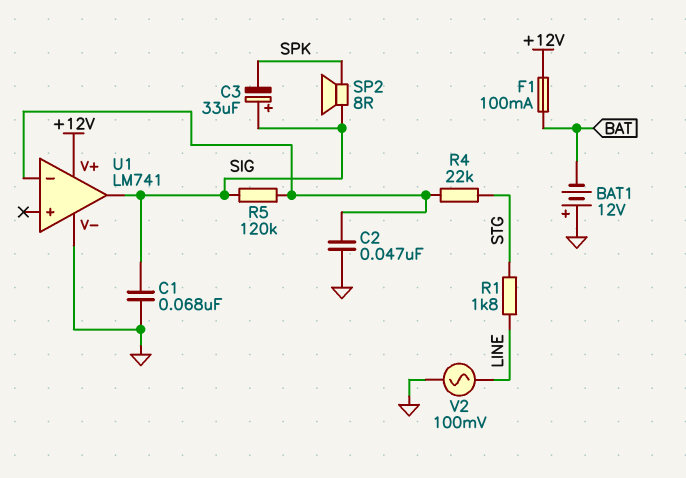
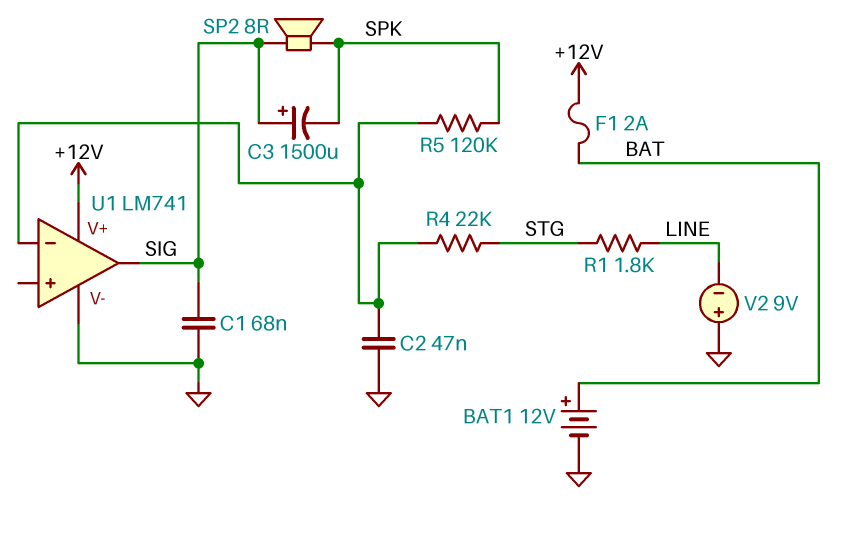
BAT1: 12V (plus GND, minus BAT) -> 12V (plus BAT, minus GND)
C3: 33uF (plus SIG, minus SPK) -> 1500uF (plus SIG, minus SPK)
F1: 100mA (+12V, BAT) -> 2A (+12V, BAT)
R5: 120k (SIG, U1/in-) -> 120k (SPK, U1/in-)
V2: AC 100mV (GND, LINE) -> 9V (plus GND, minus LINE)

